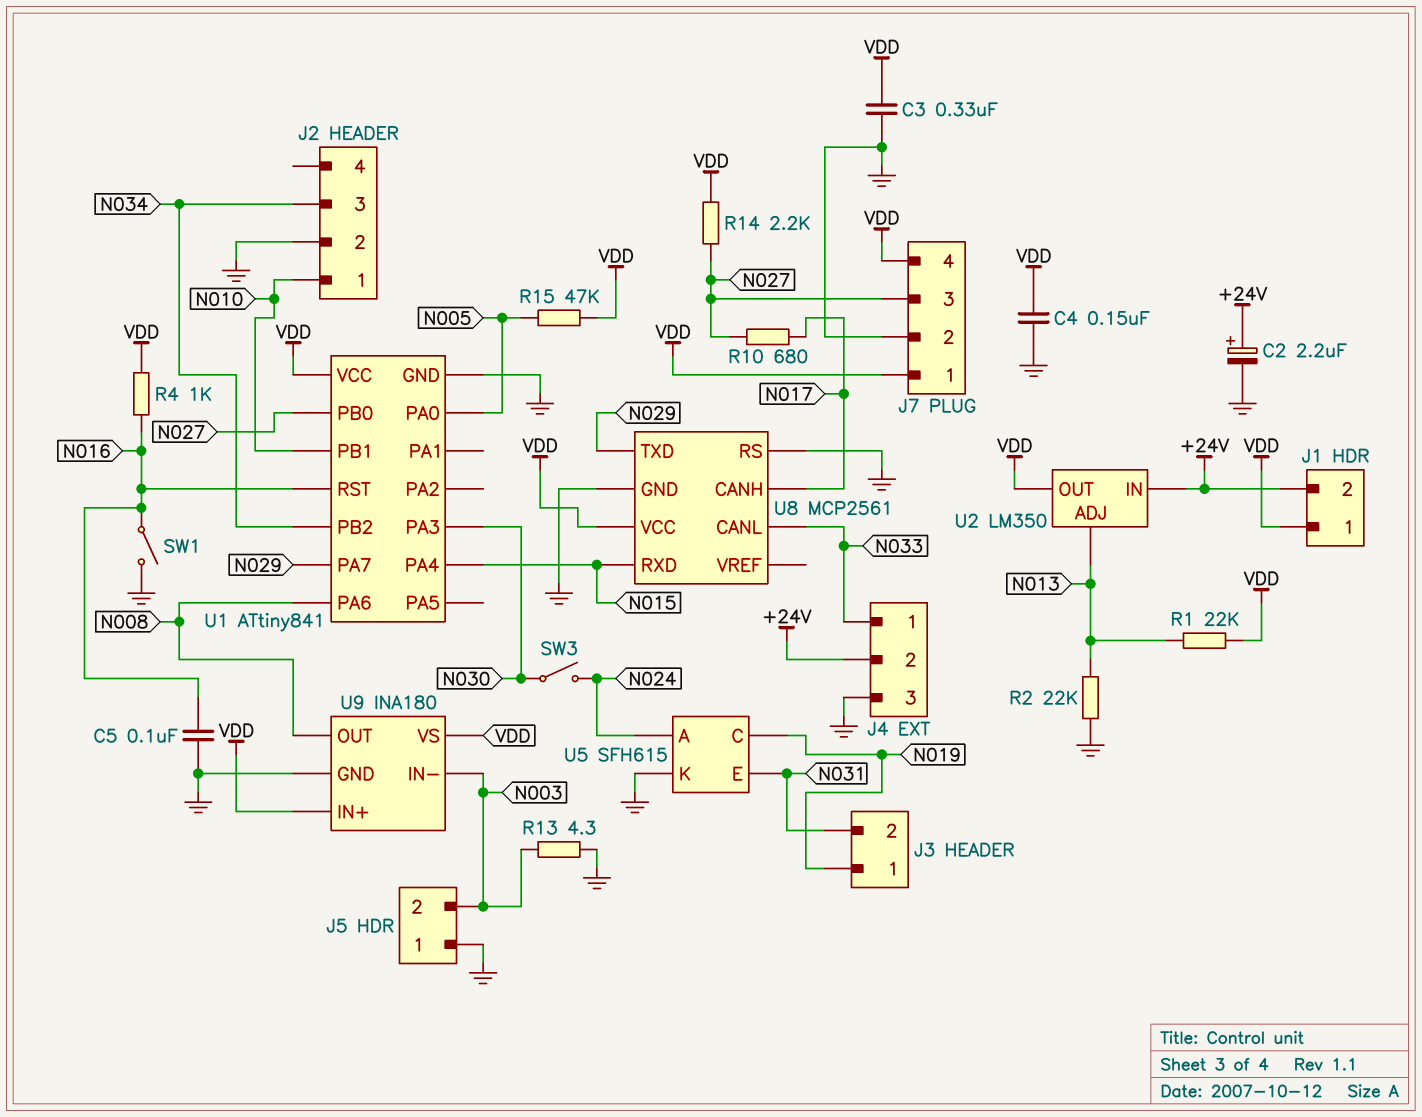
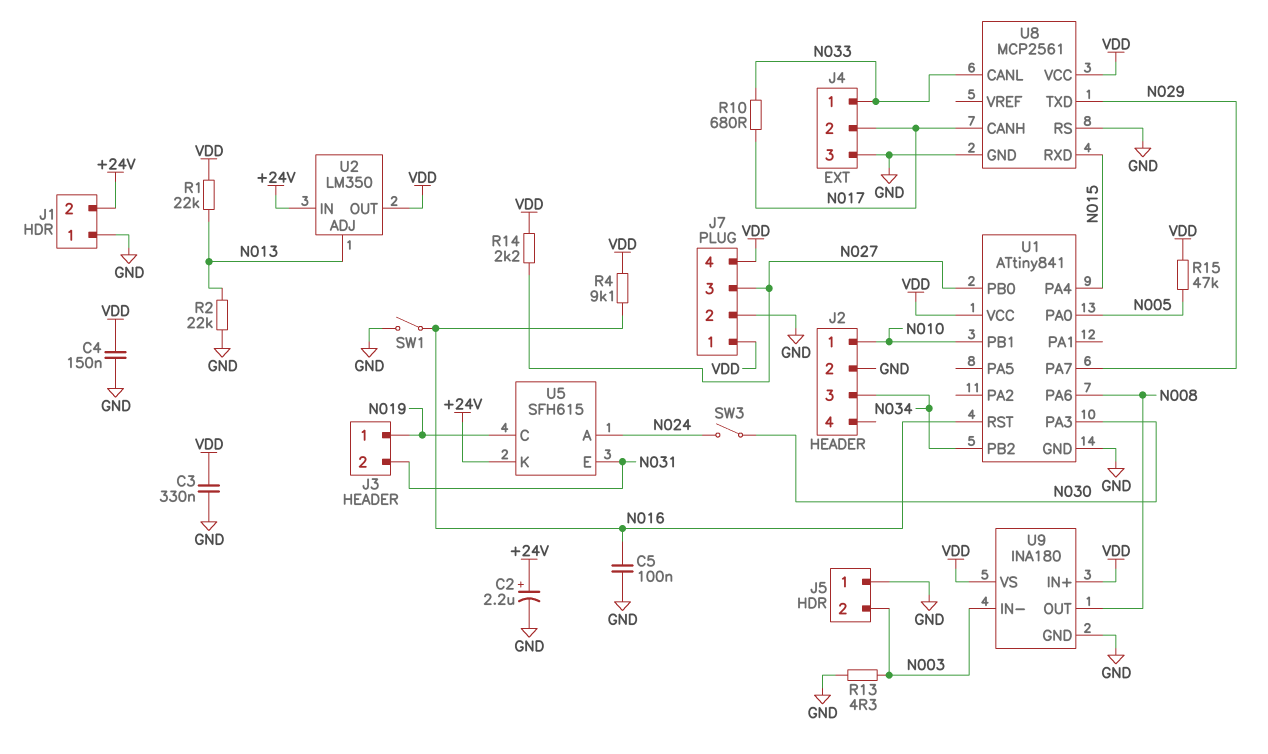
J1 pin 1: VDD -> GND
J4 pin 2: +24V -> N017
R4: 1k (N016, VDD) -> 9.1k (N016, VDD)
R10: 680 (N017, N027) -> 680 (N017, N033)
U5 pin K: GND -> +24V

